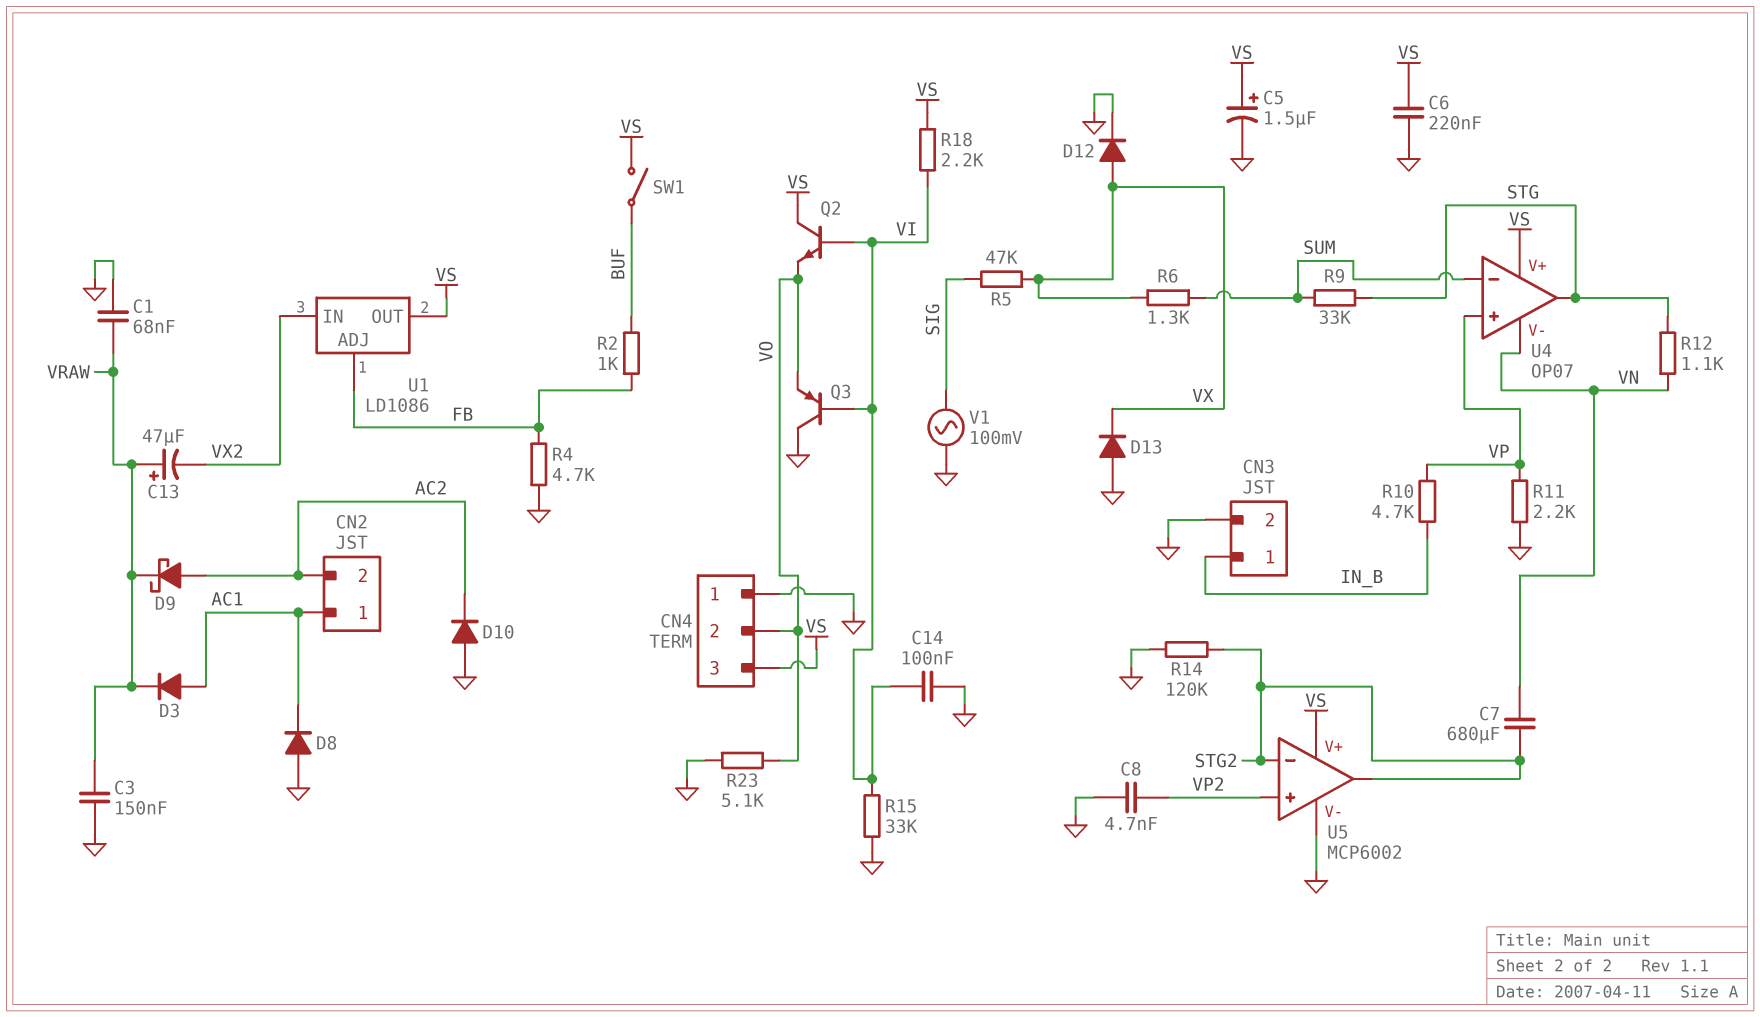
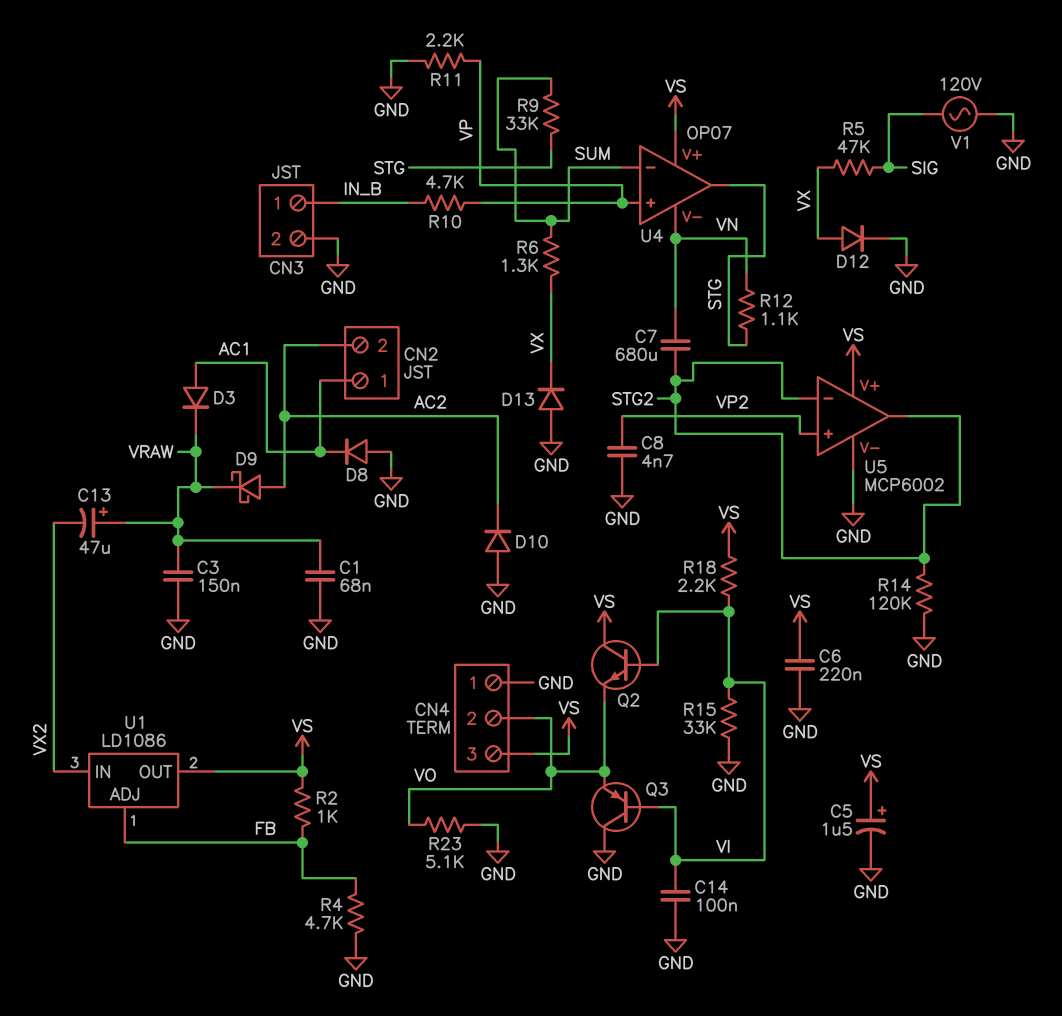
R2: 1k (BUF, FB) -> 1k (FB, VS)
SW1: switch (BUF, VS) -> none
V1: AC 100mV (GND, SIG) -> AC 120V (GND, SIG)

